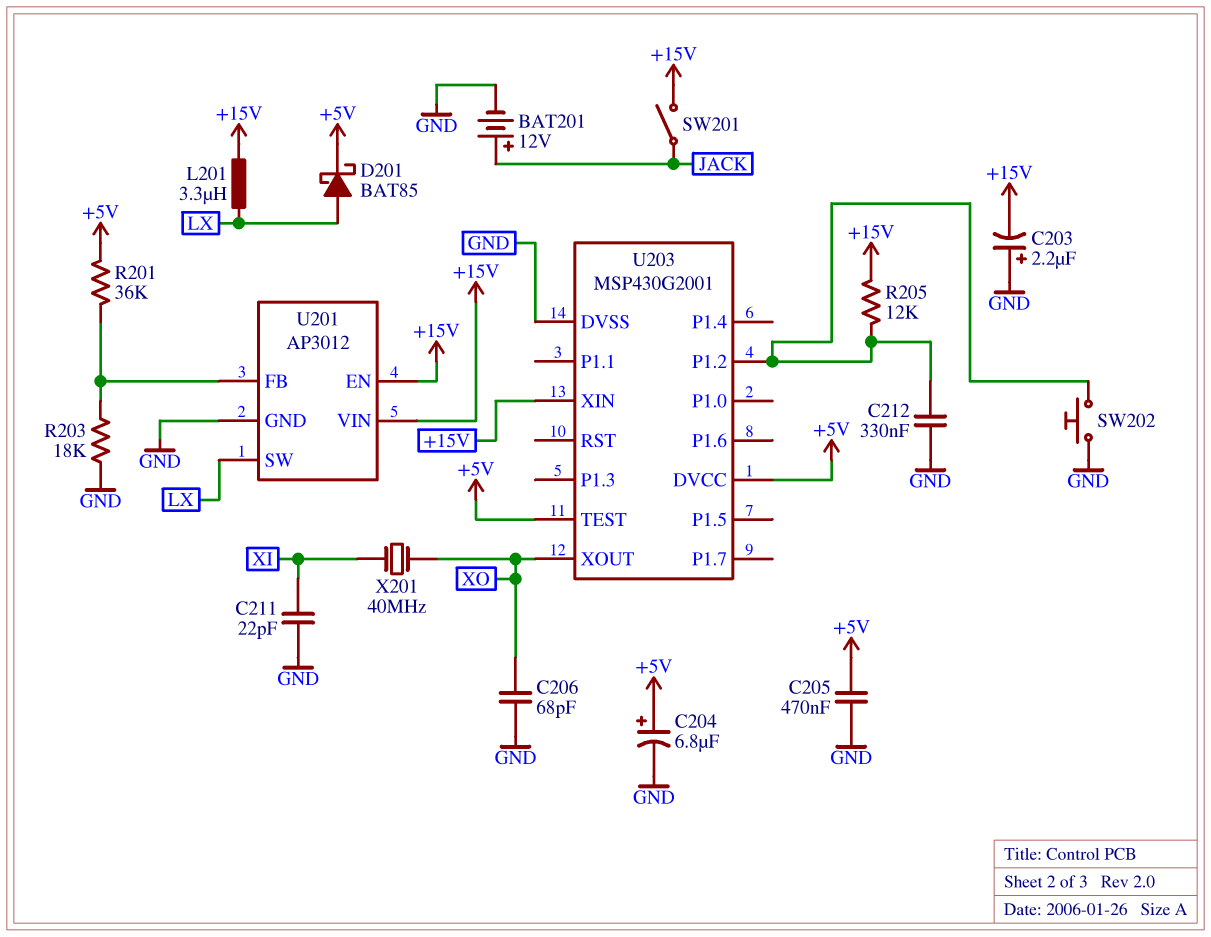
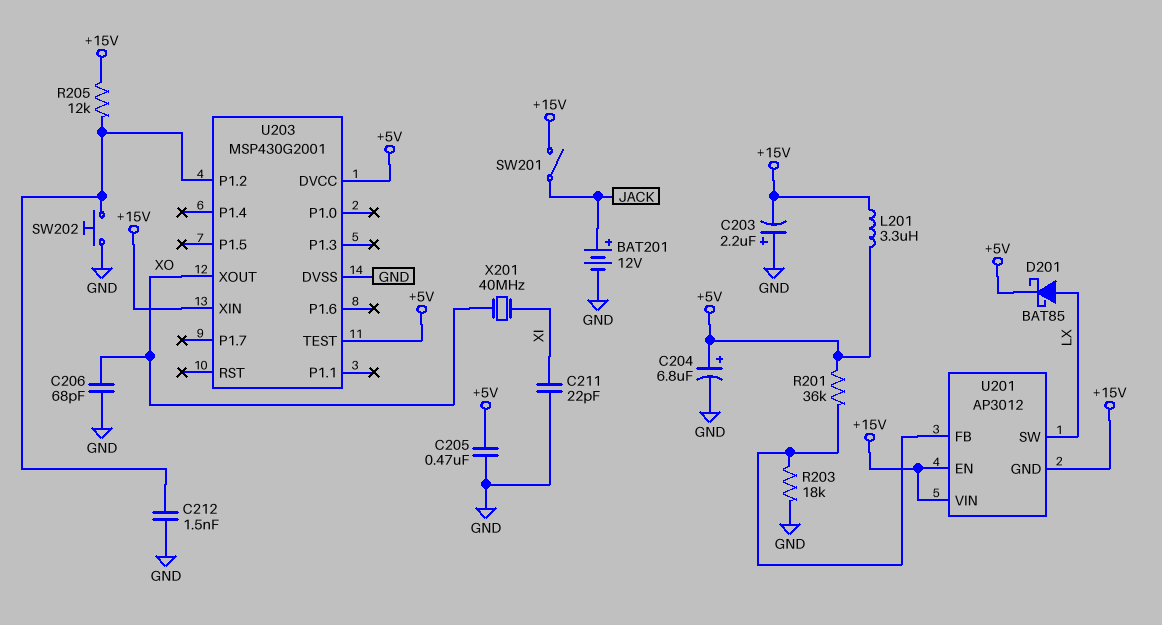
C212: 330nF (GND, U203/P1.2) -> 1.5nF (GND, U203/P1.2)
L201: 3.3uH (+15V, LX) -> 3.3uH (+5V, +15V)
U201 pin GND: GND -> +15V

